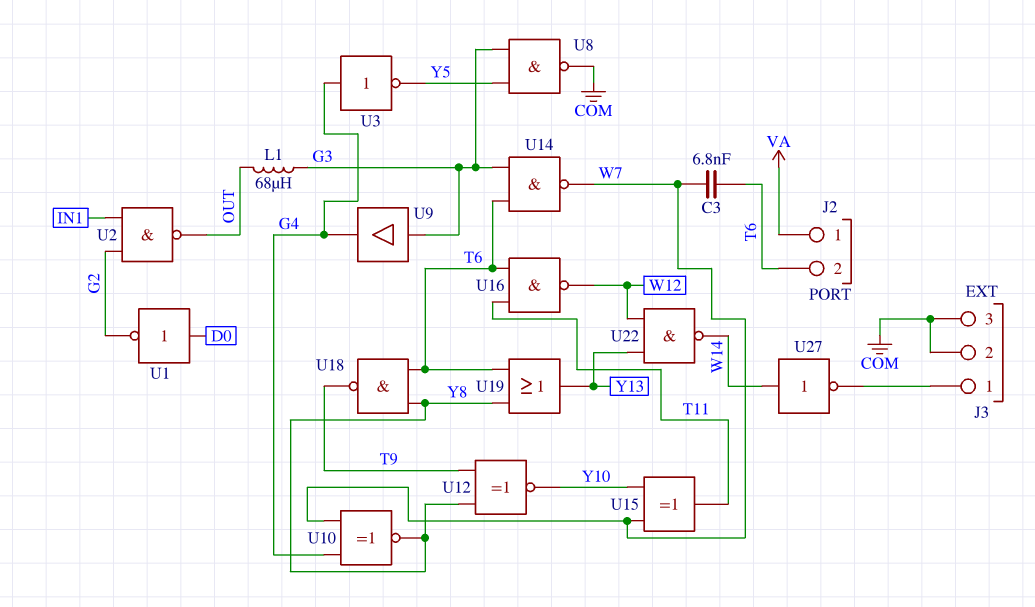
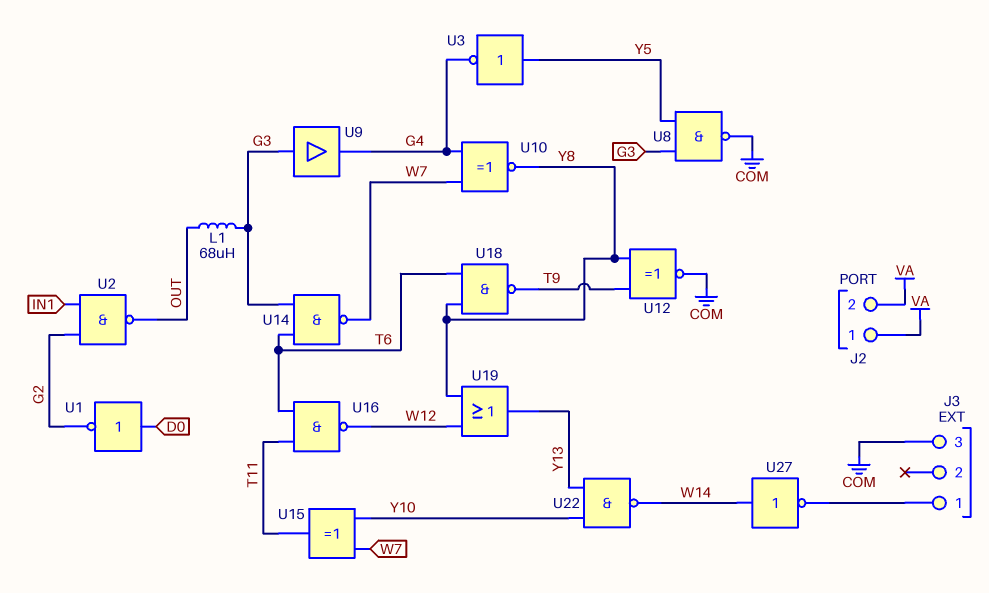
C3: 6.8nF (T6, W7) -> none
J2 pin 2: T6 -> VA
J3 pin 2: COM -> none
U3: NOT (in G4, out Y5) -> NOT (in Y5, out G4)
U12: XNOR (in T9, in Y8, out Y10) -> XNOR (in T9, in Y8, out COM)
U19: OR (in T6, in Y8, out Y13) -> OR (in W12, in Y8, out Y13)
U22: NAND (in W12, in Y13, out W14) -> NAND (in Y10, in Y13, out W14)

